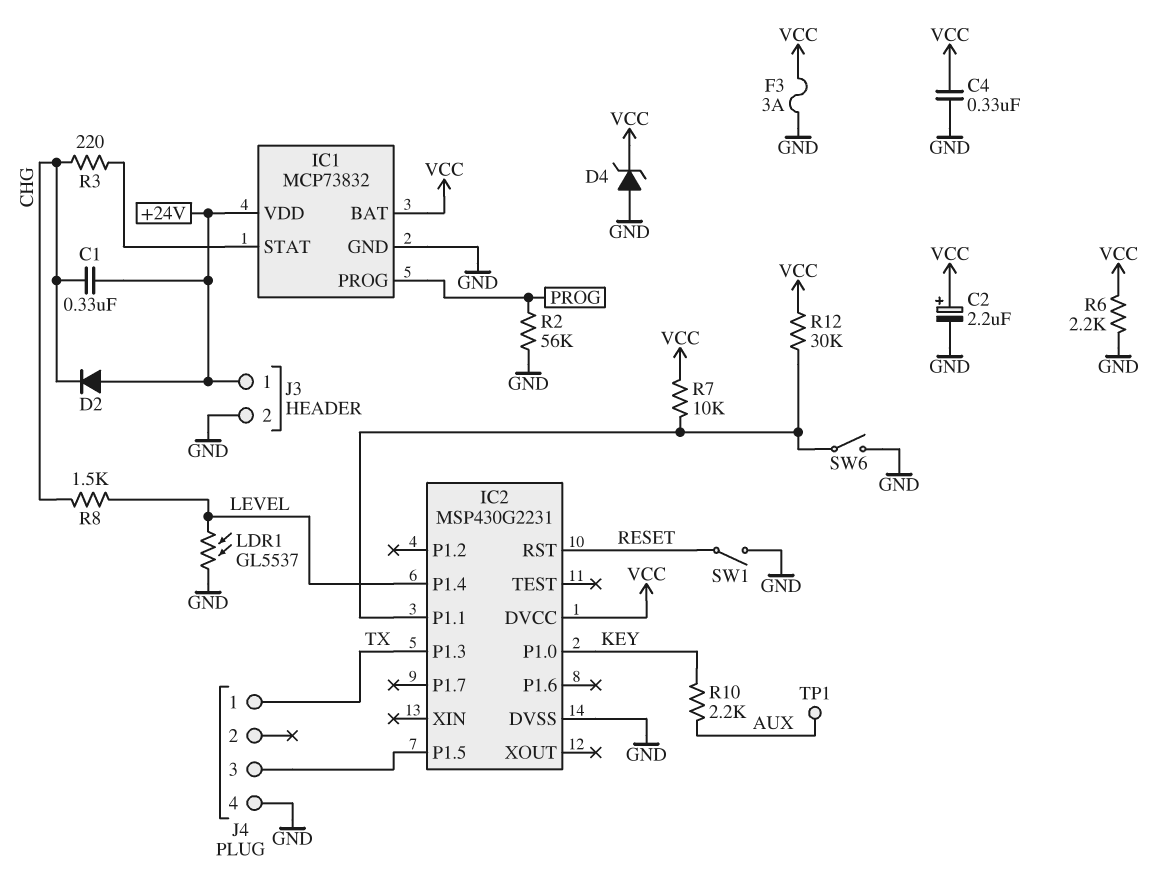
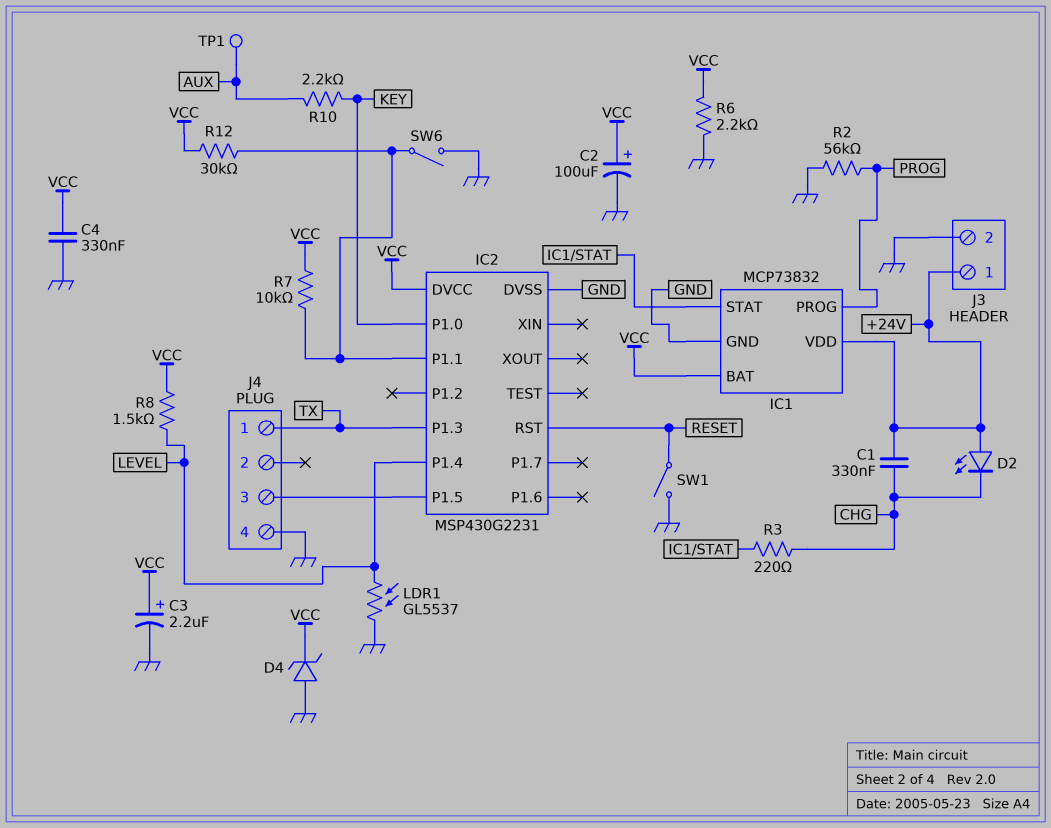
C2: 2.2uF (plus VCC, minus GND) -> 100uF (plus VCC, minus GND)
C3: none -> 2.2uF (plus VCC, minus GND)
D2: diode (A +24V, K CHG) -> LED (A +24V, K CHG)
F3: 3A (GND, VCC) -> none
R8: 1.5k (CHG, LEVEL) -> 1.5k (LEVEL, VCC)

